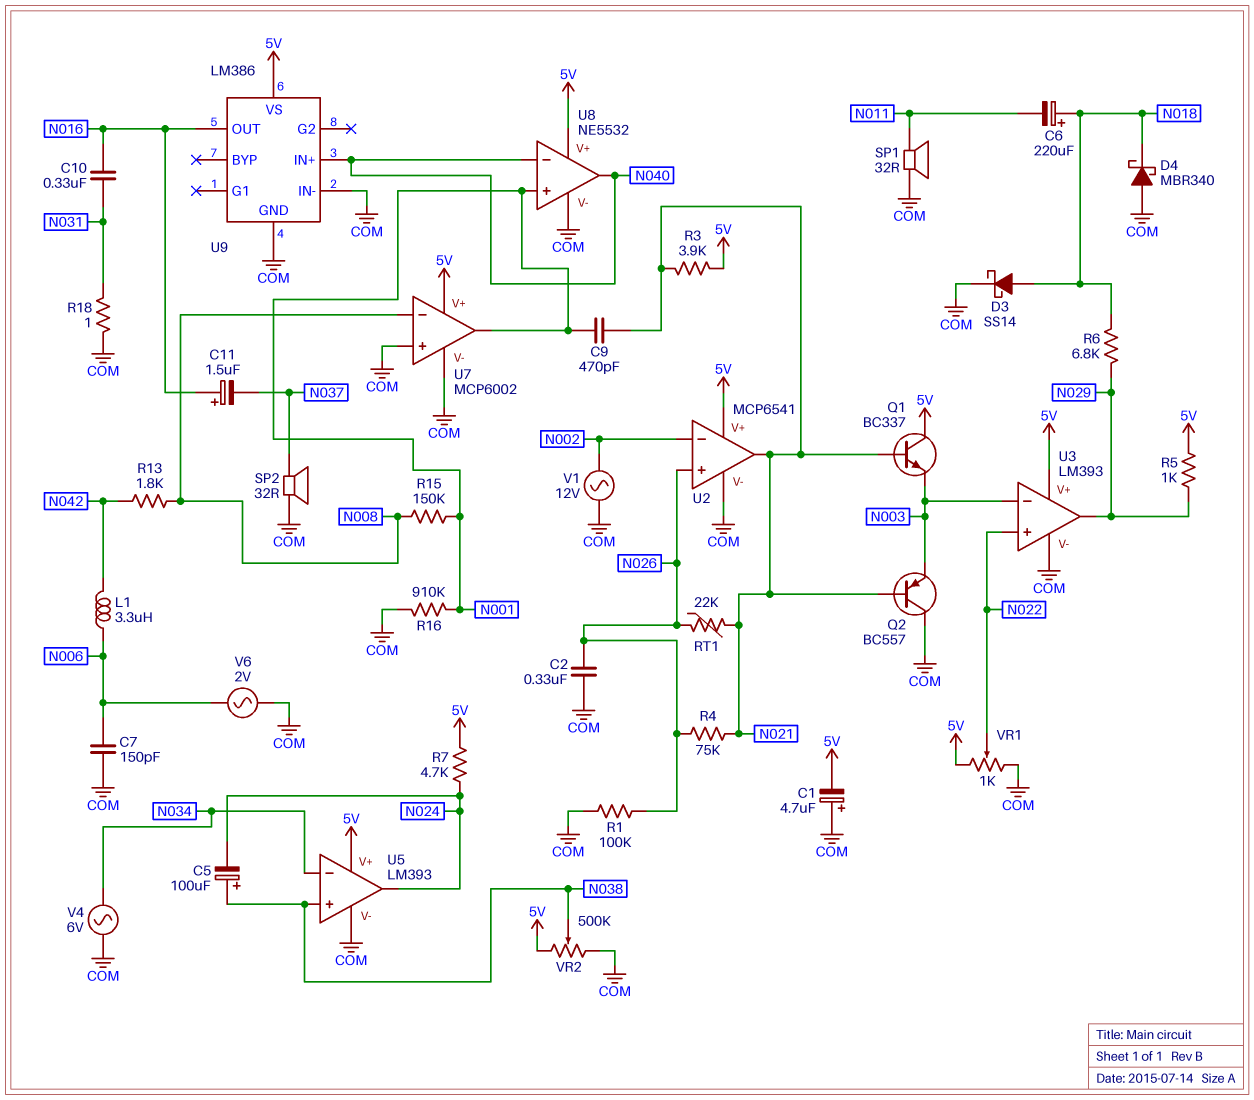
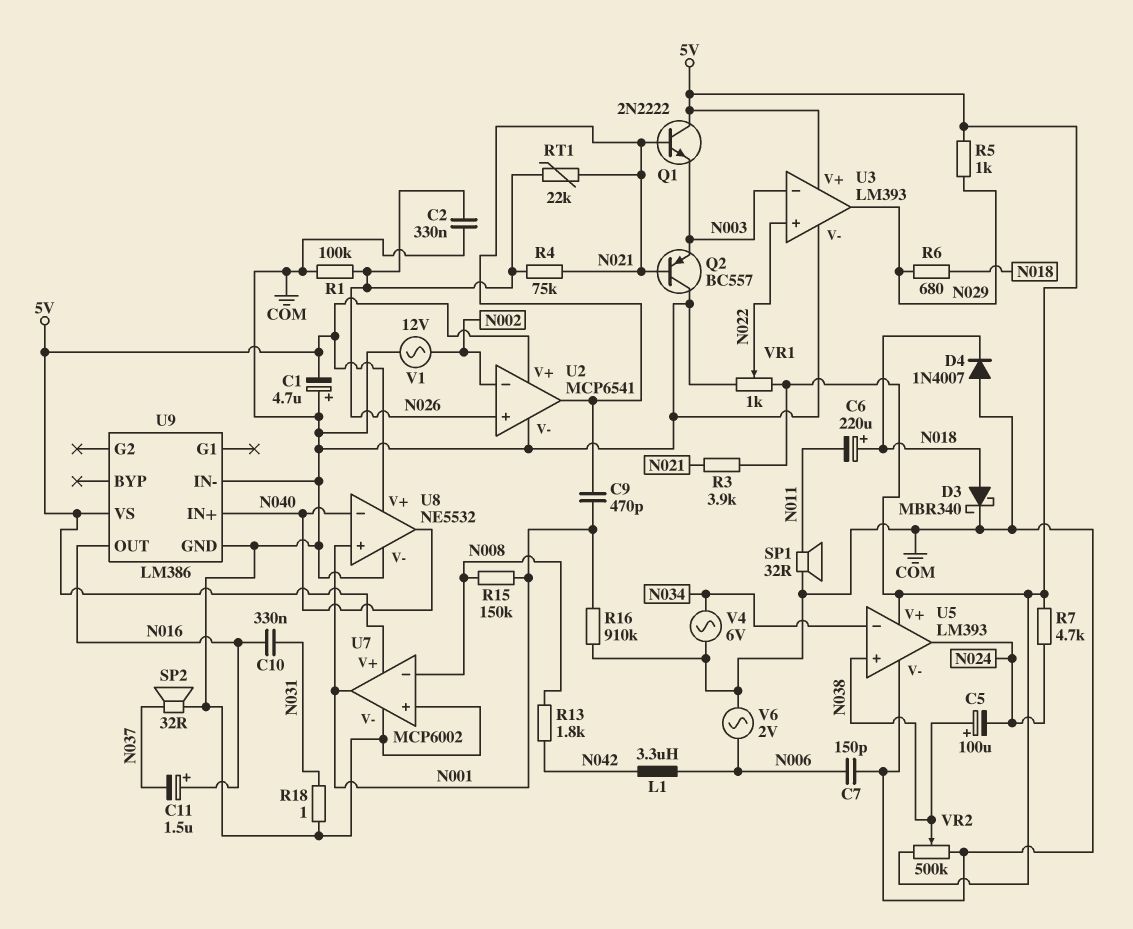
D3: schottky SS14 (A N018, K COM) -> schottky MBR340 (A N018, K COM)
D4: schottky MBR340 (A COM, K N018) -> diode 1N4007 (A COM, K N018)
Q1: NPN BC337 (B N021, C 5V, E N003) -> NPN 2N2222 (B N021, C 5V, E N003)
R6: 6.8k (N018, N029) -> 680 (N018, N029)

